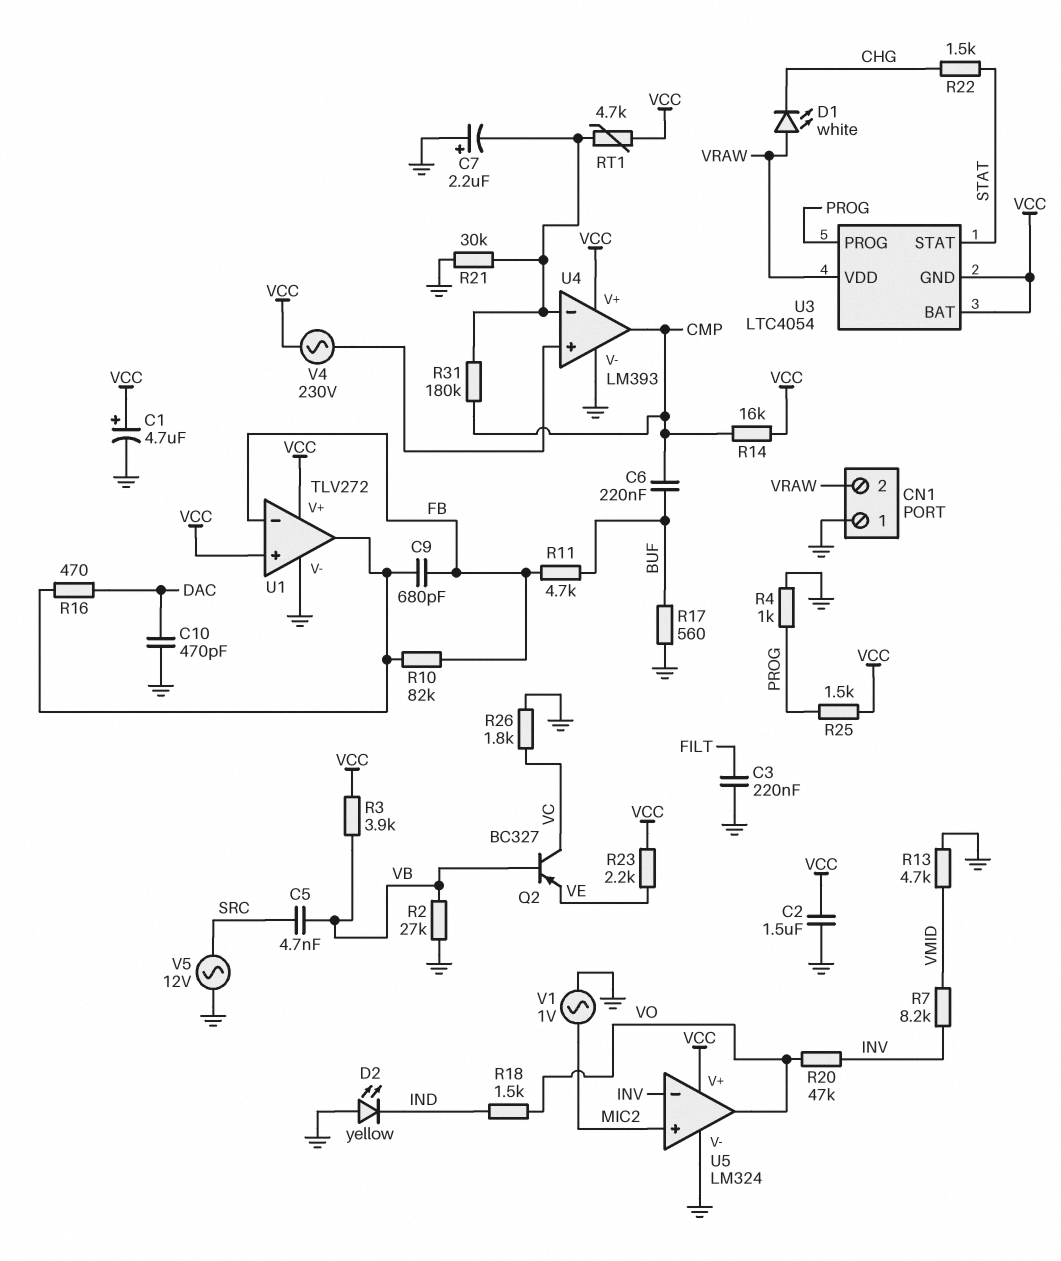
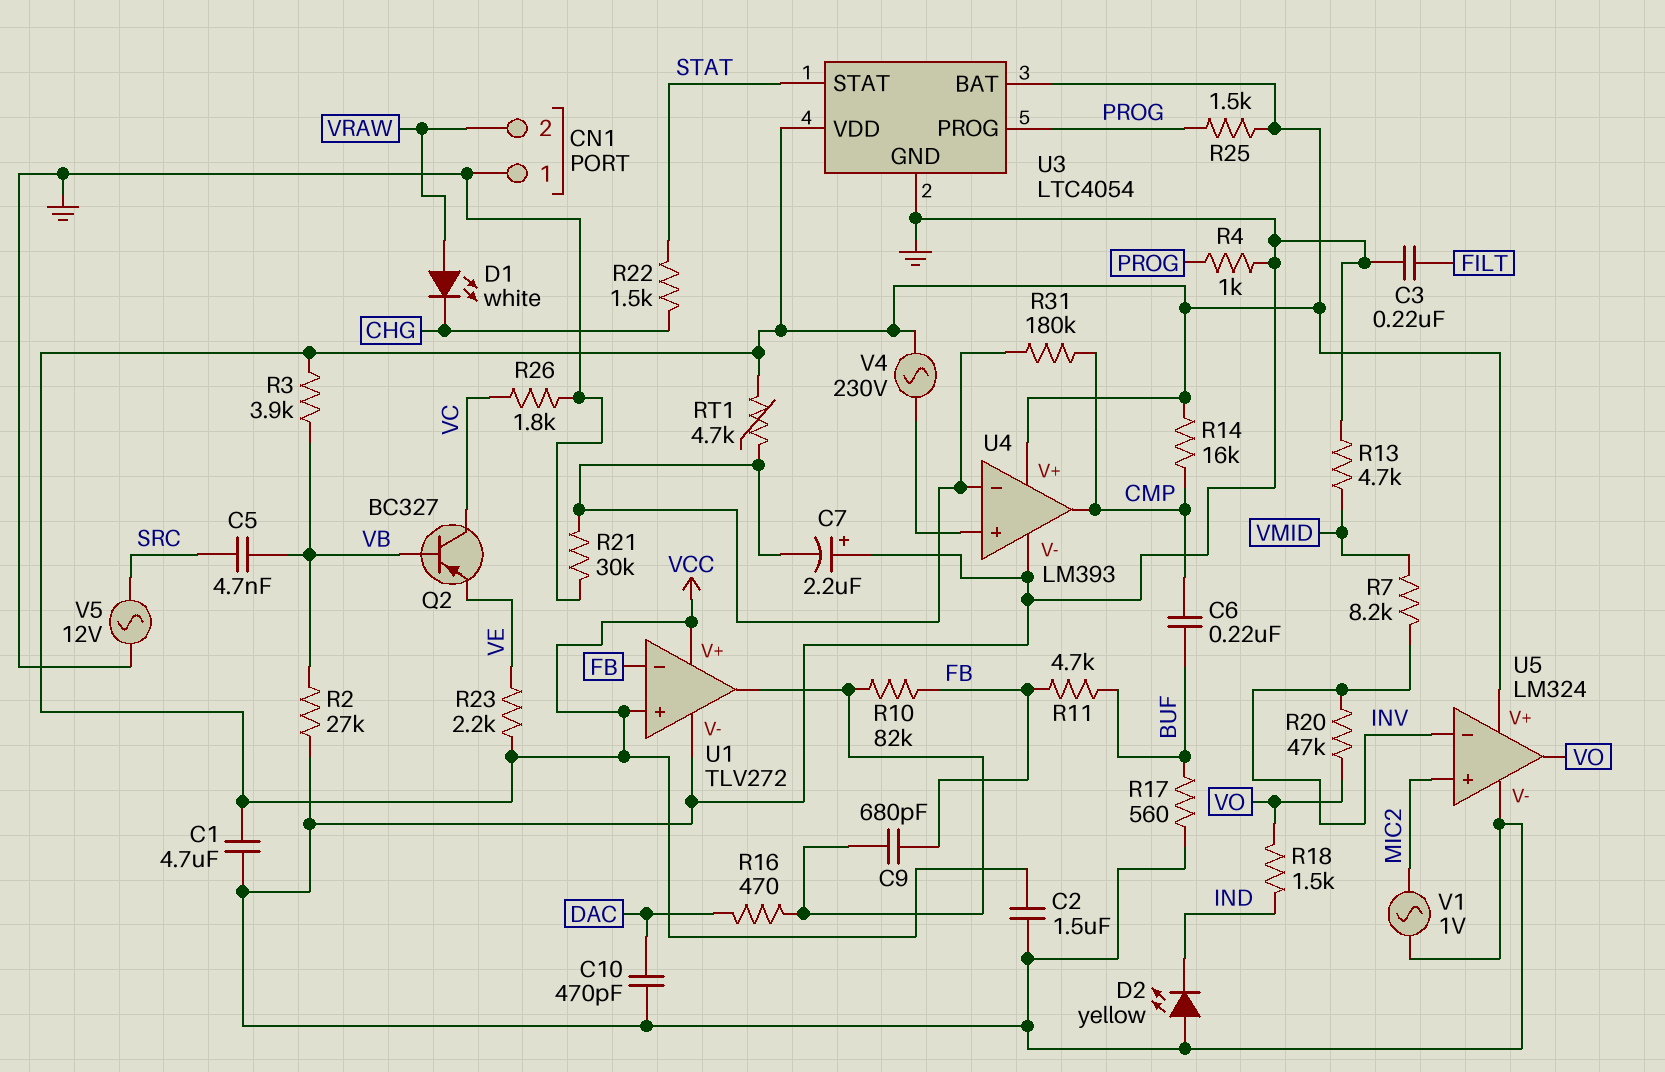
C1: 4.7uF (plus VCC, minus GND) -> 4.7uF (GND, VCC)
U3 pin GND: VCC -> GND
U3 pin VDD: VRAW -> VCC

